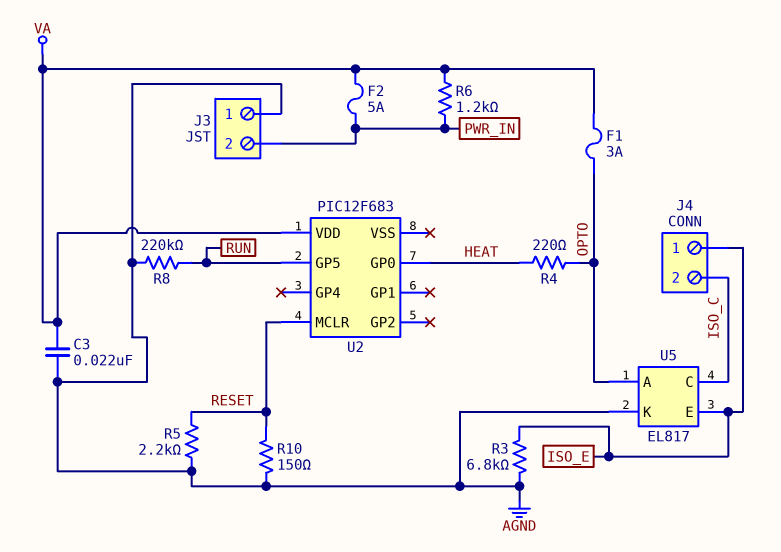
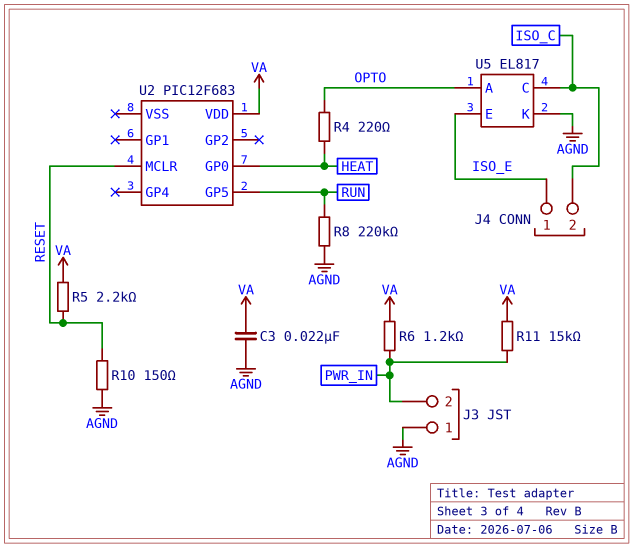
F1: 3A (OPTO, VA) -> none
F2: 5A (PWR_IN, VA) -> none
R3: 6.8k (AGND, ISO_E) -> none
R5: 2.2k (AGND, RESET) -> 2.2k (RESET, VA)
R11: none -> 15k (PWR_IN, VA)

